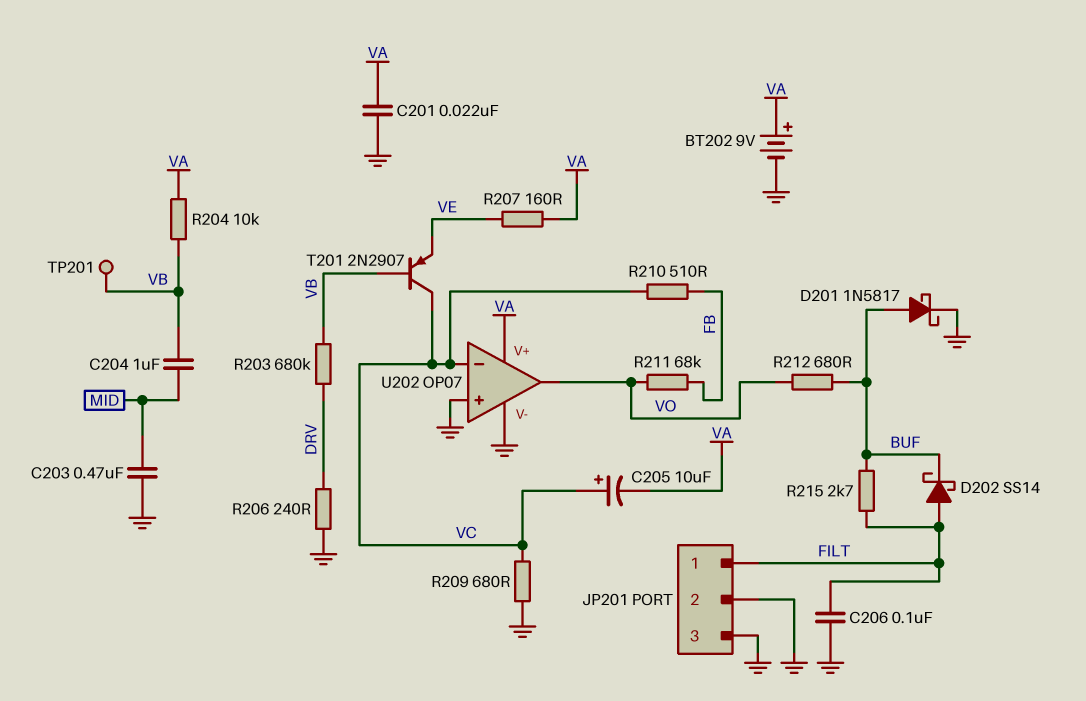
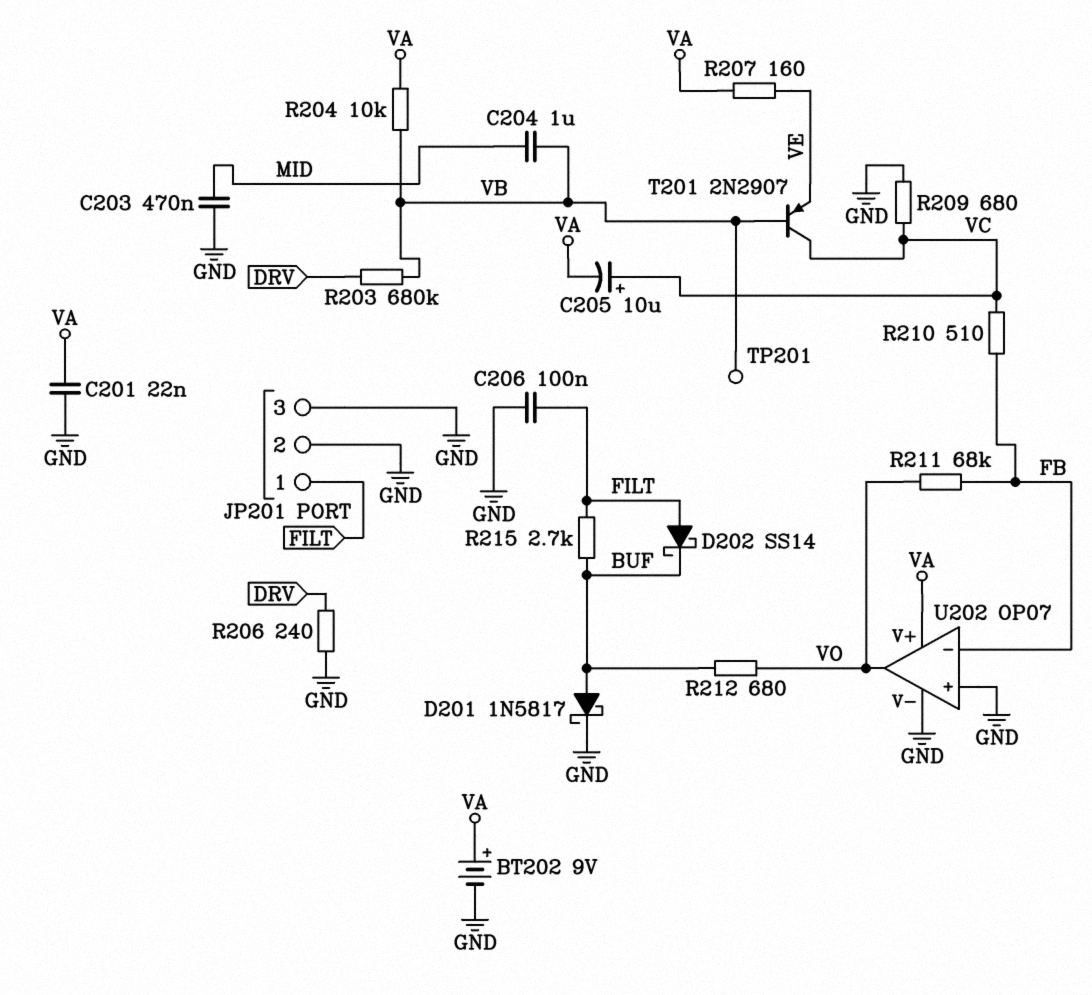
U202 pin in-: VC -> FB

